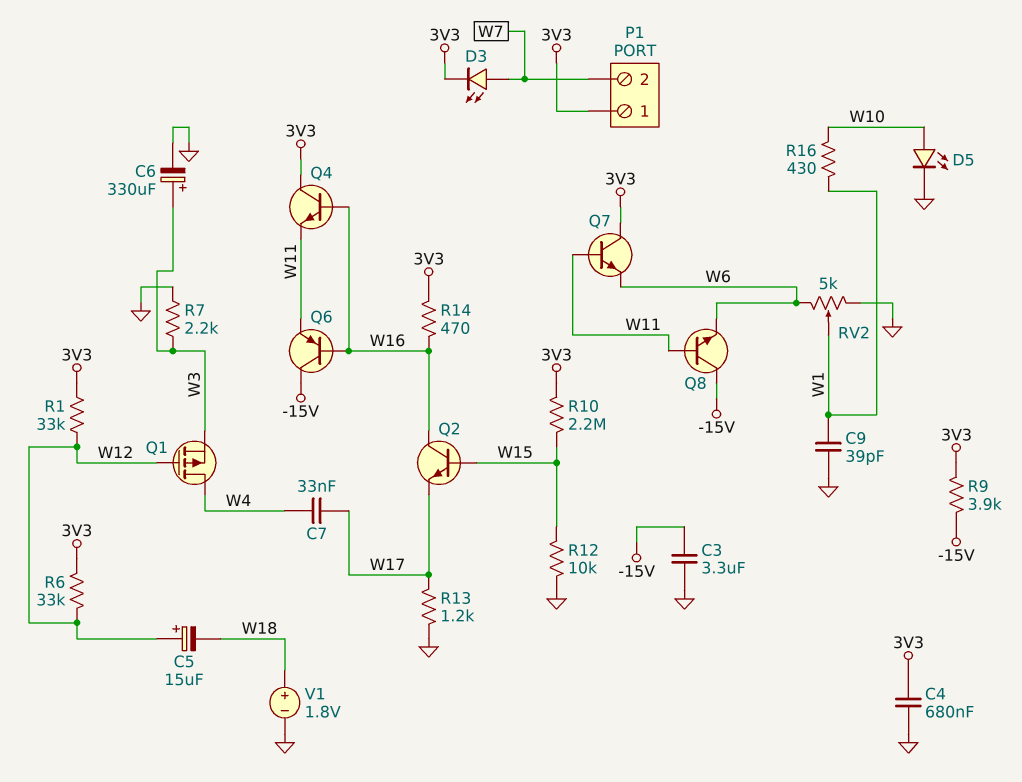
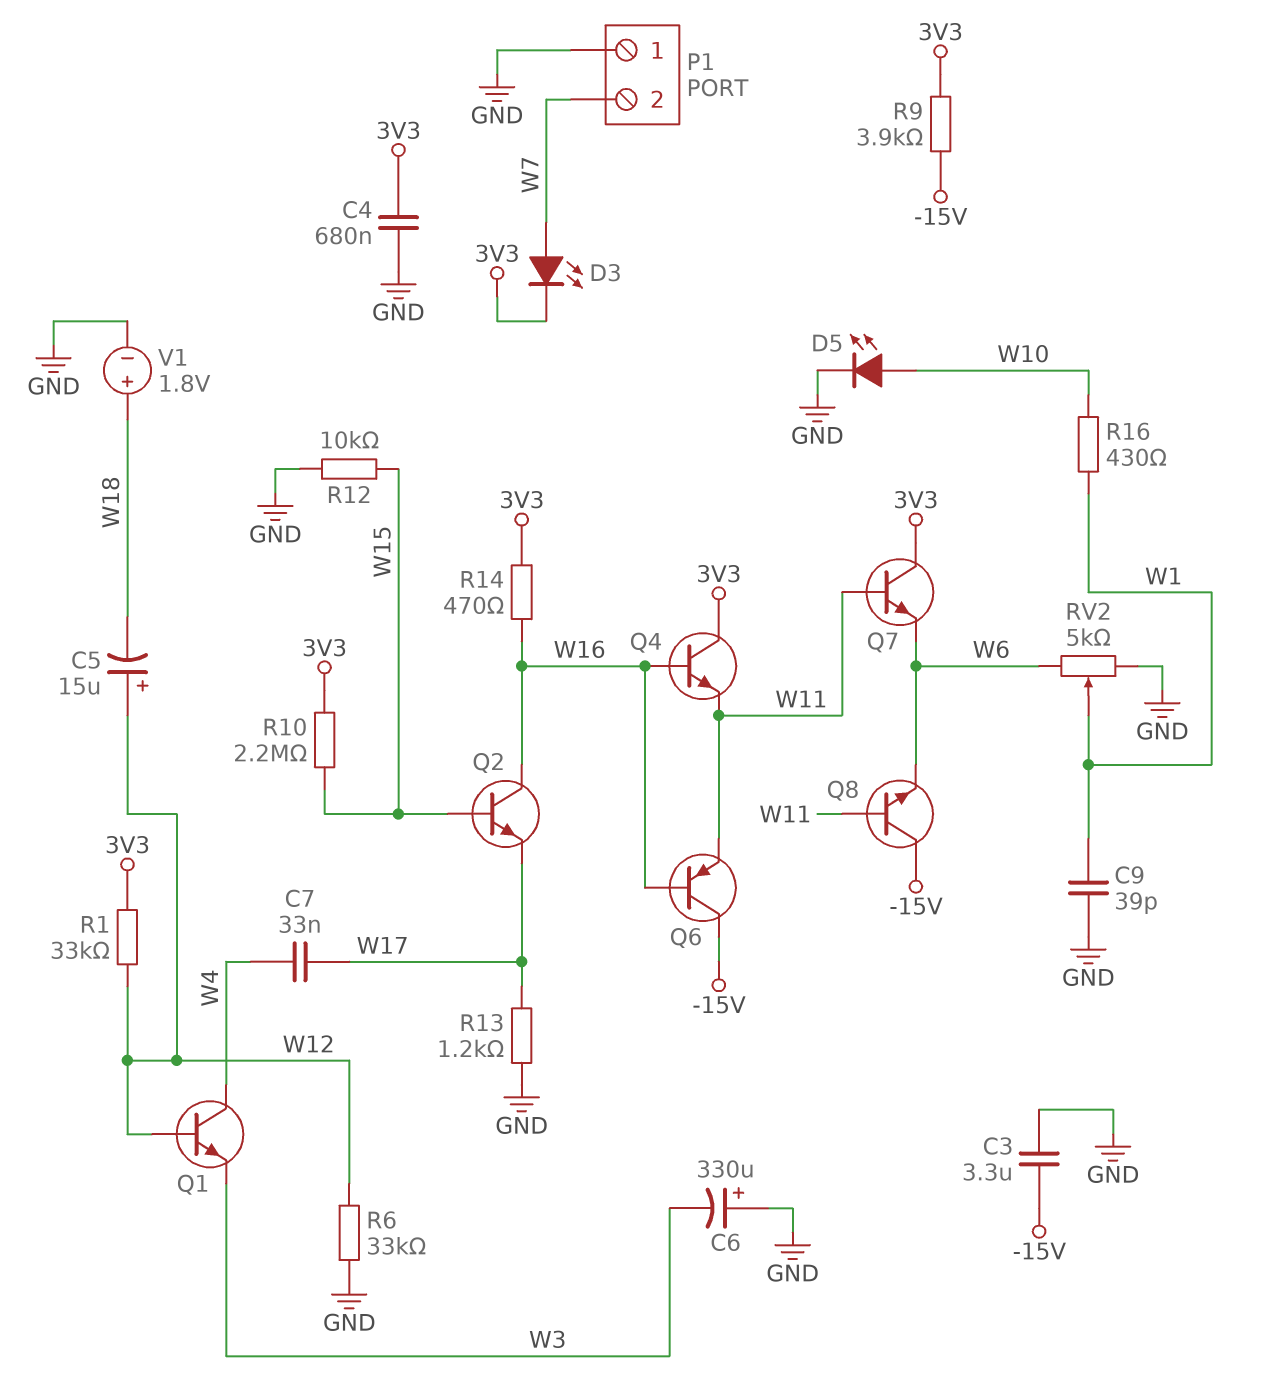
C6: 330uF (plus W3, minus GND) -> 330uF (plus GND, minus W3)
P1 pin 1: 3V3 -> GND
Q1: PMOS (G W12, D W4, S W3) -> NPN (B W12, C W4, E W3)
R6: 33k (3V3, W12) -> 33k (GND, W12)
R7: 2.2k (GND, W3) -> none

